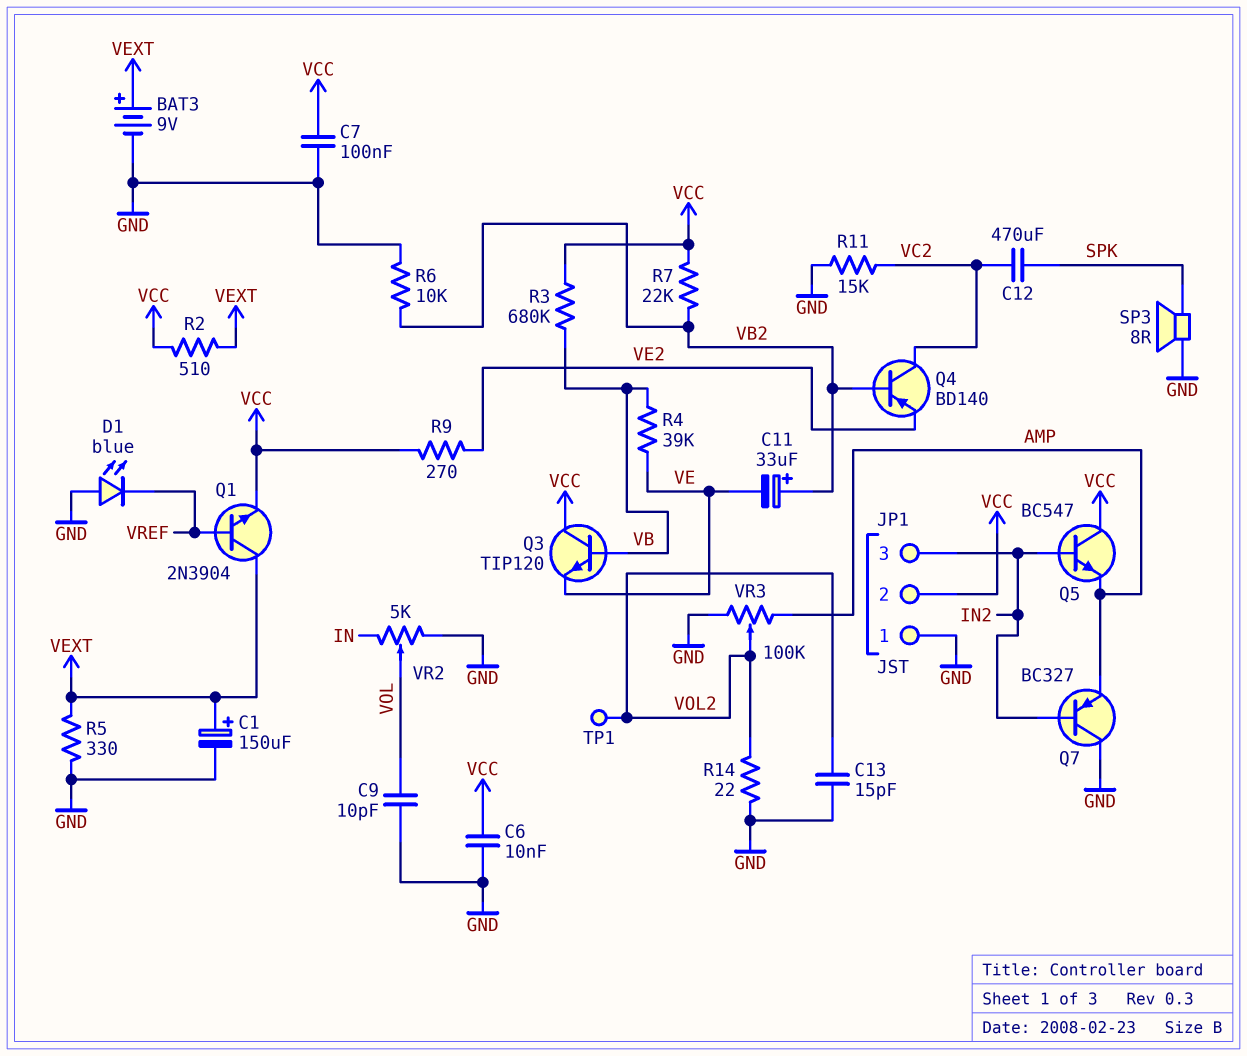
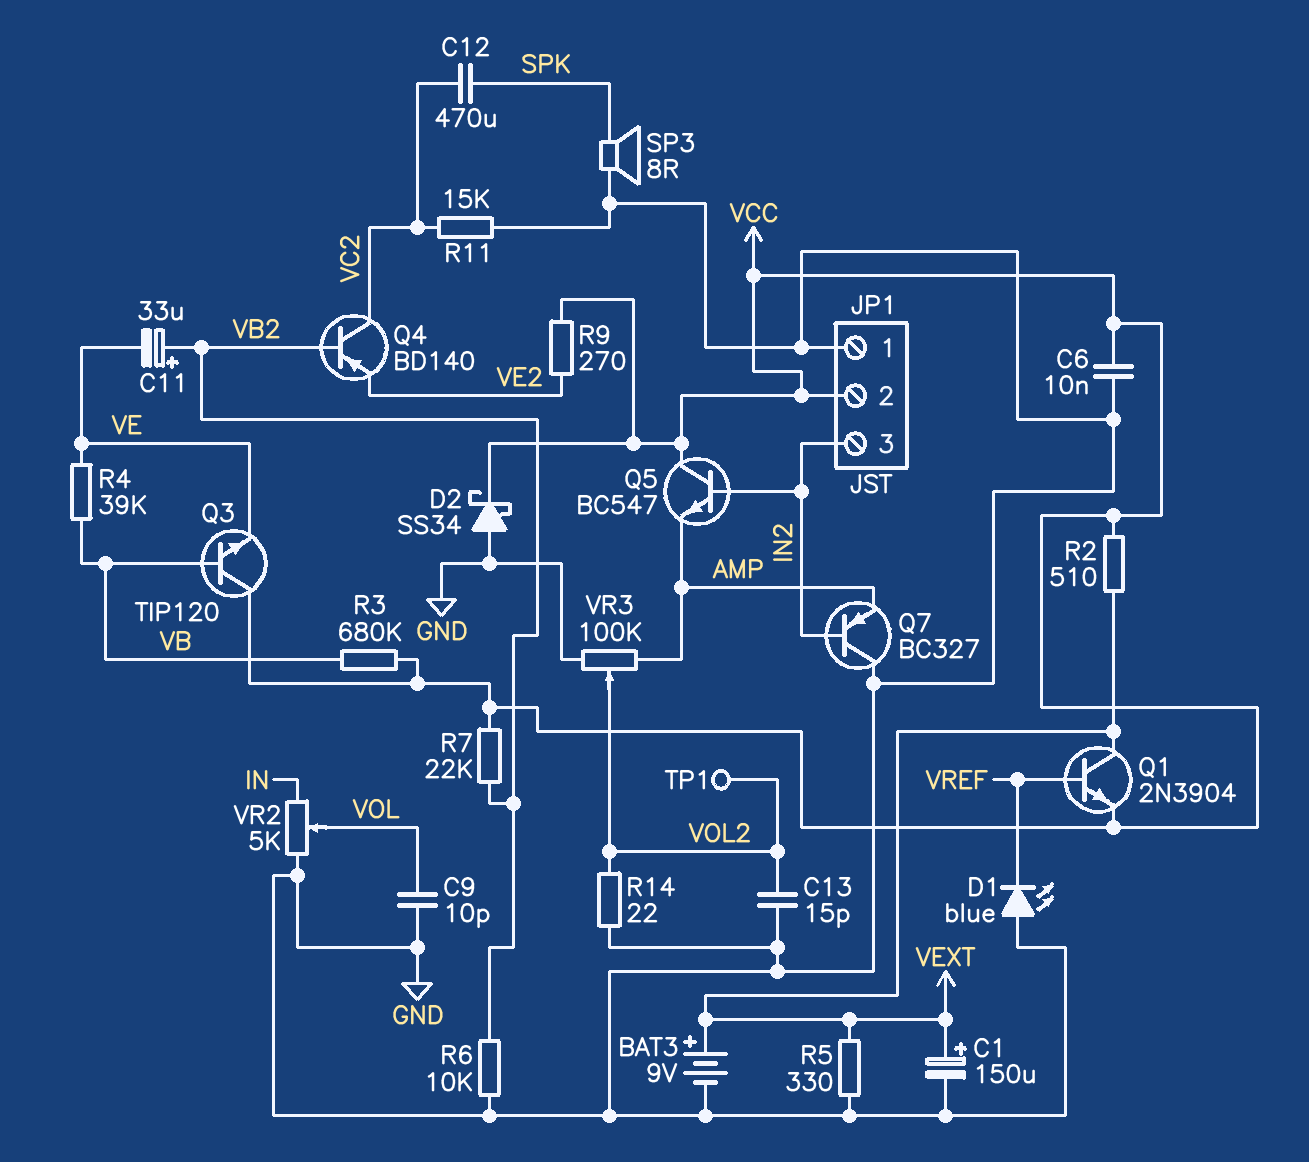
C7: 100nF (GND, VCC) -> none
D2: none -> schottky SS34 (A GND, K VCC)

